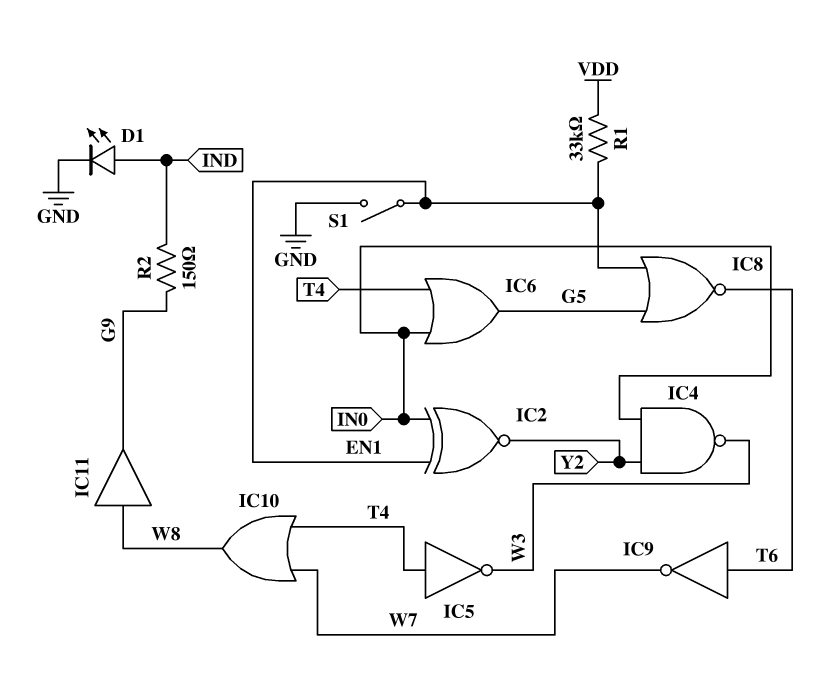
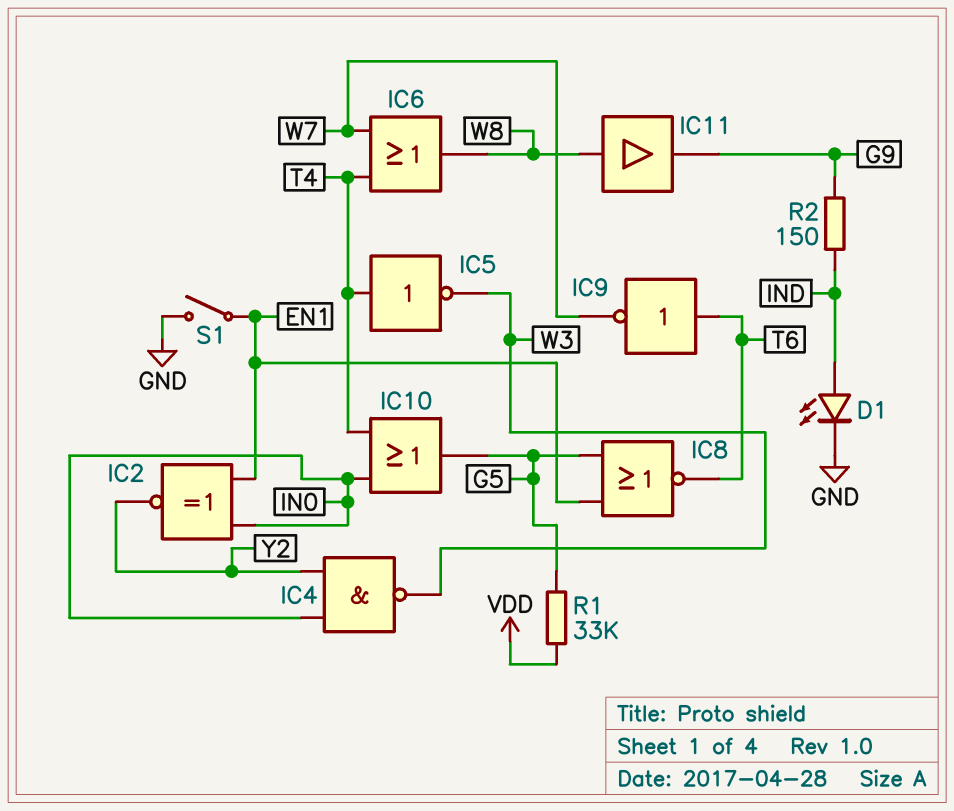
IC6: OR (in IN0, in T4, out G5) -> OR (in T4, in W7, out W8)
IC10: OR (in T4, in W7, out W8) -> OR (in IN0, in T4, out G5)
R1: 33k (EN1, VDD) -> 33k (G5, VDD)

